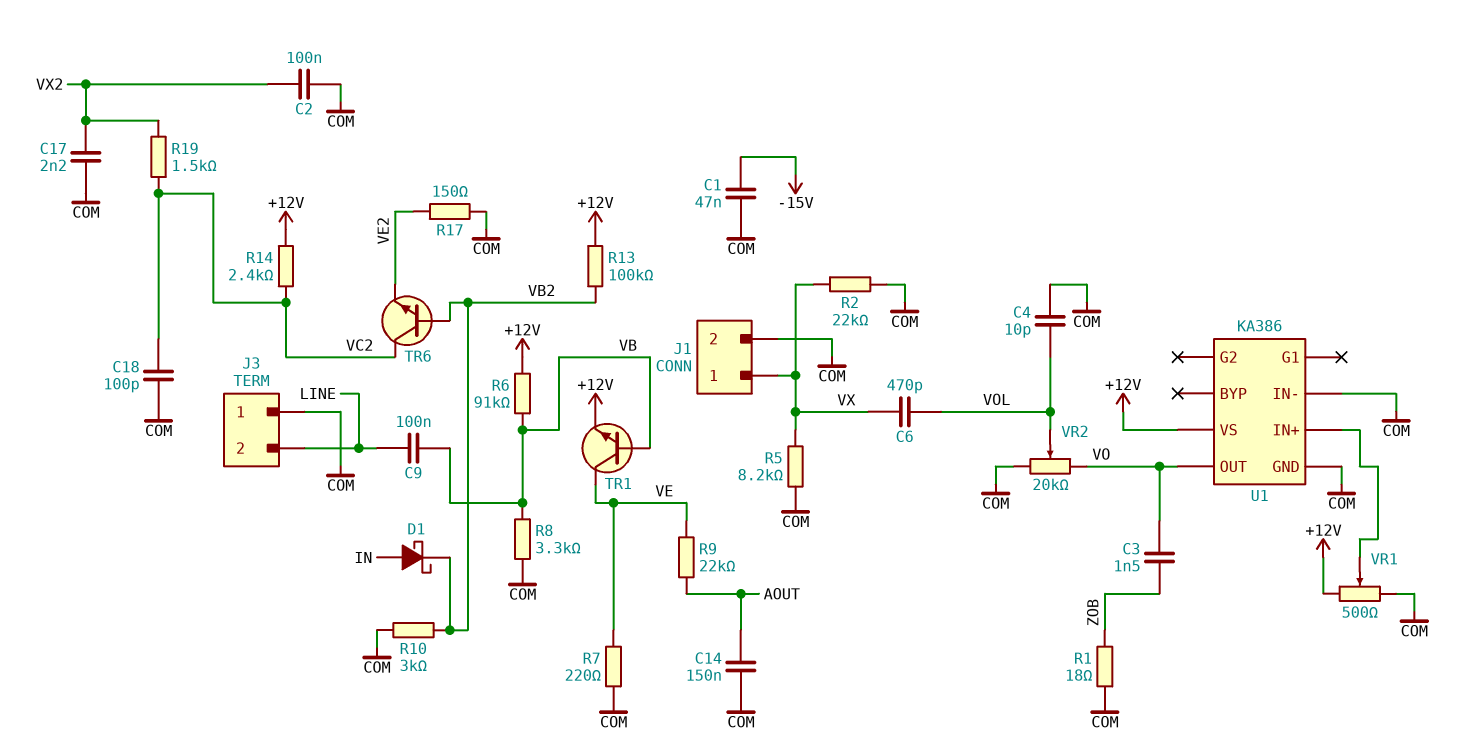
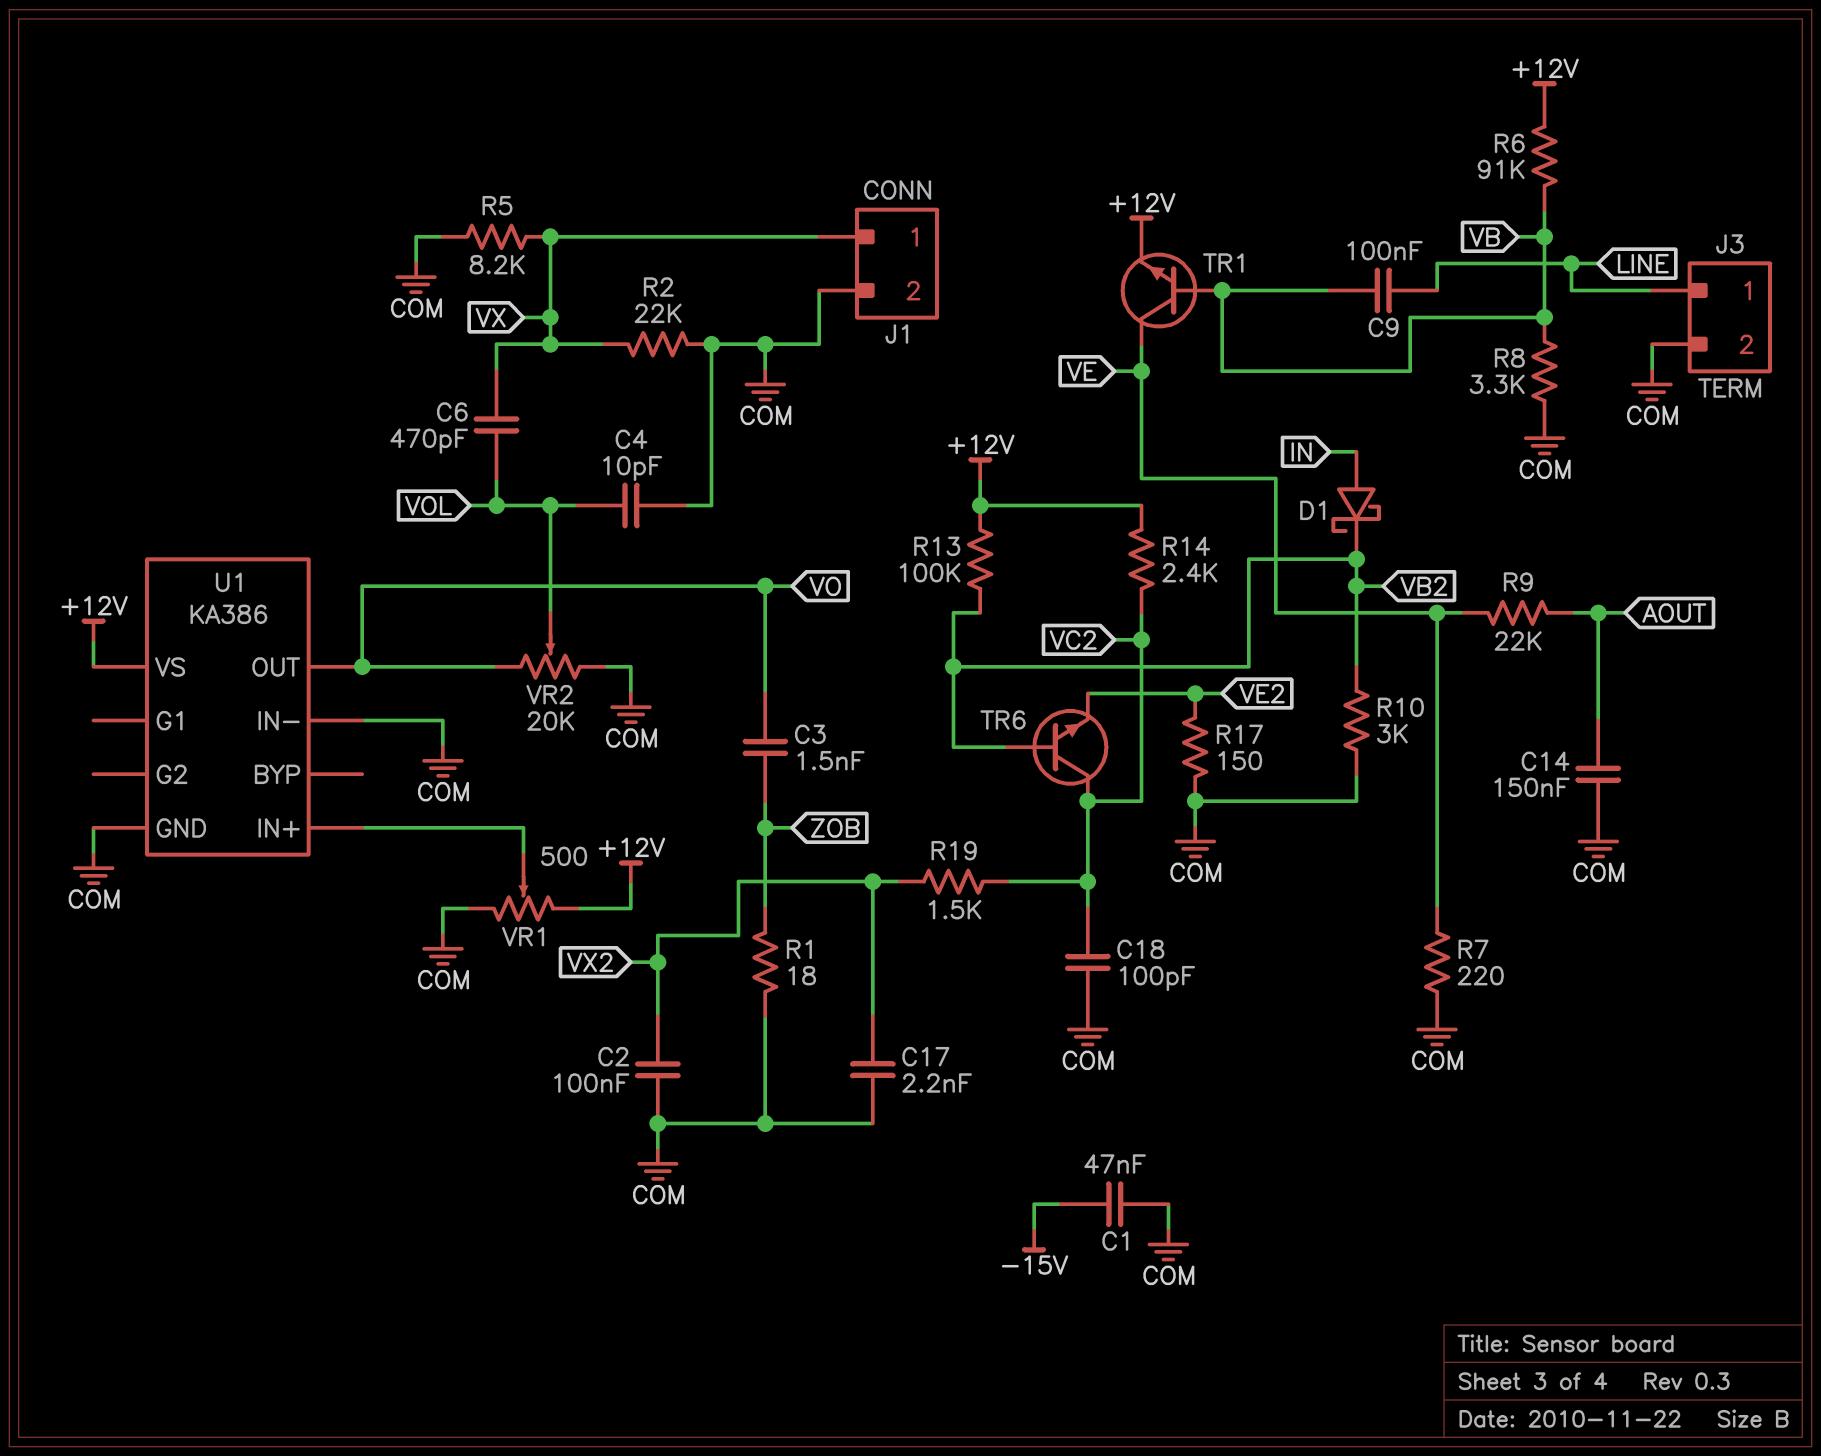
J3 pin 1: COM -> LINE
J3 pin 2: LINE -> COM

